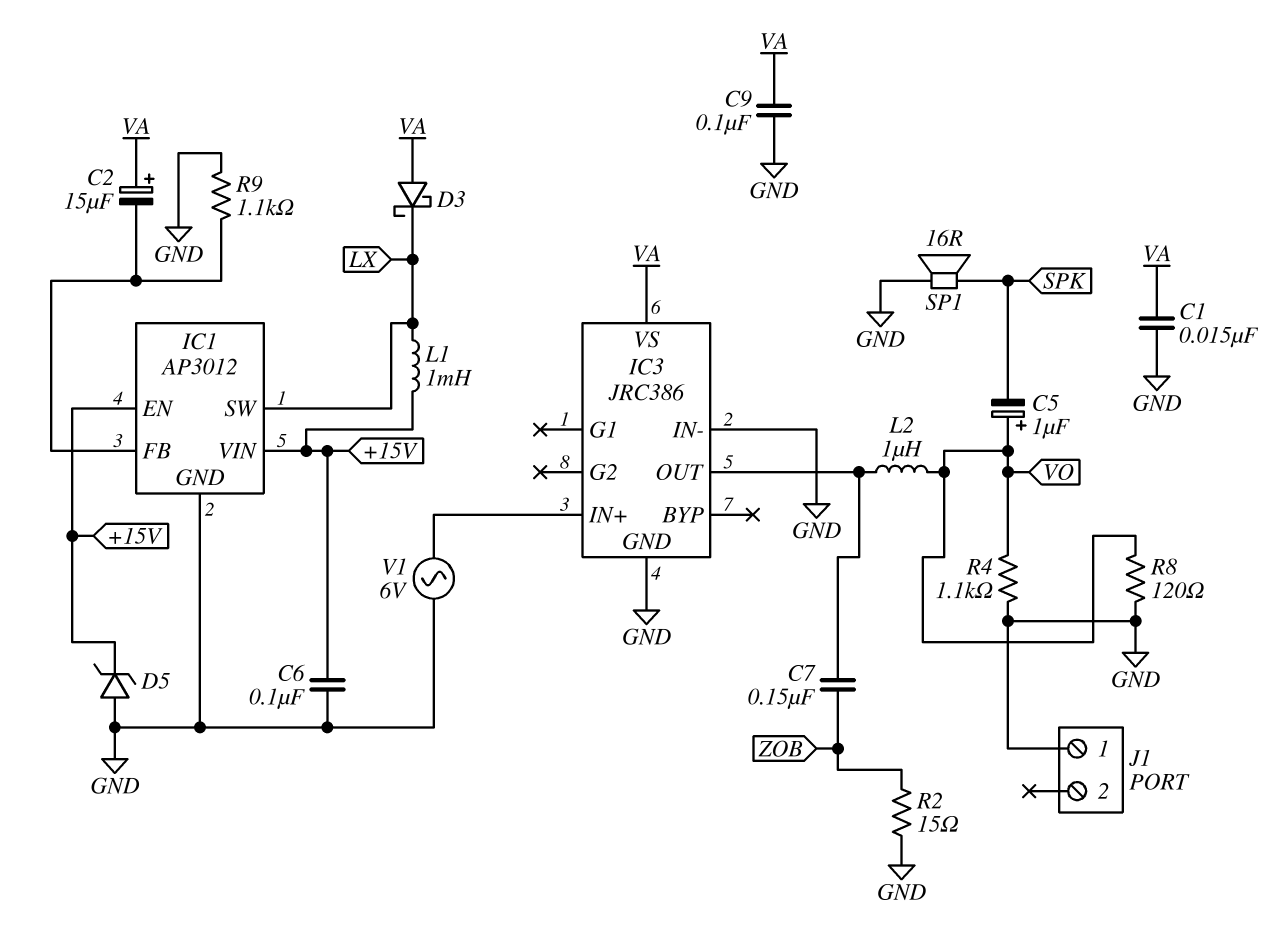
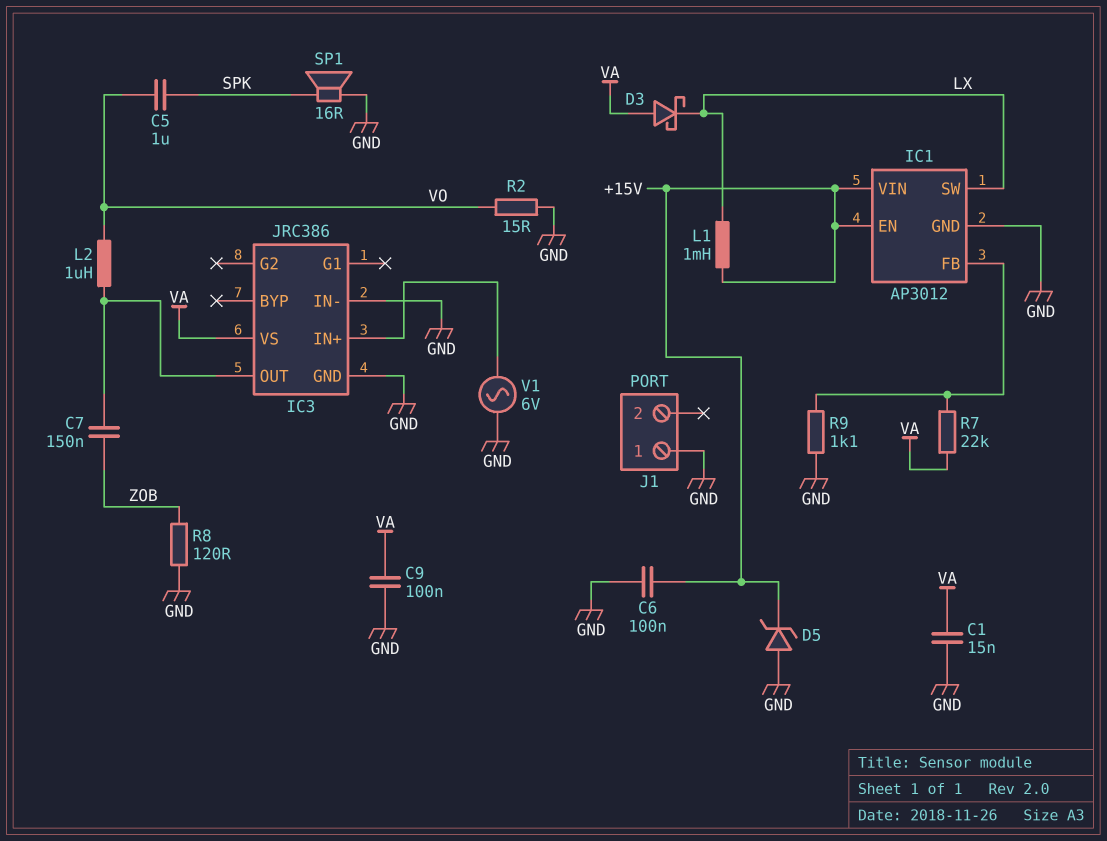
C2: 15uF (plus VA, minus IC1/FB) -> none
C5: 1uF (plus VO, minus SPK) -> 1uF (SPK, VO)
R2: 15 (GND, ZOB) -> 15 (GND, VO)
R4: 1.1k (GND, VO) -> none
R7: none -> 22k (IC1/FB, VA)
R8: 120 (GND, VO) -> 120 (GND, ZOB)

